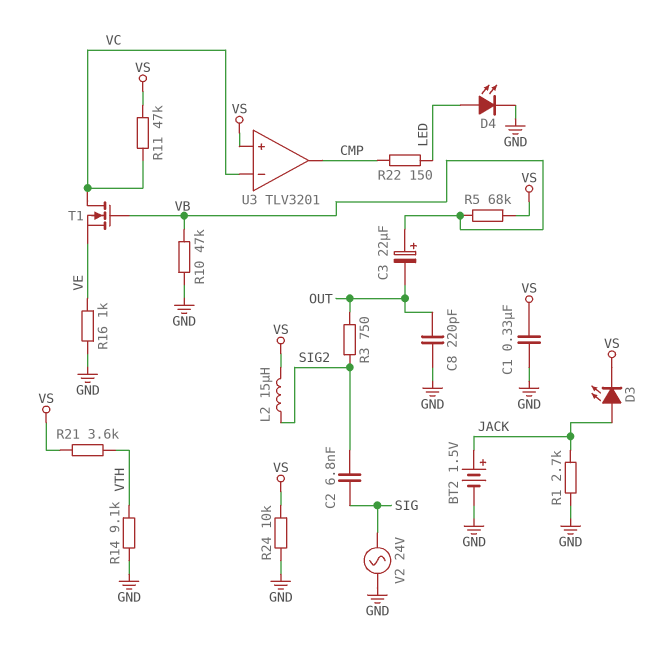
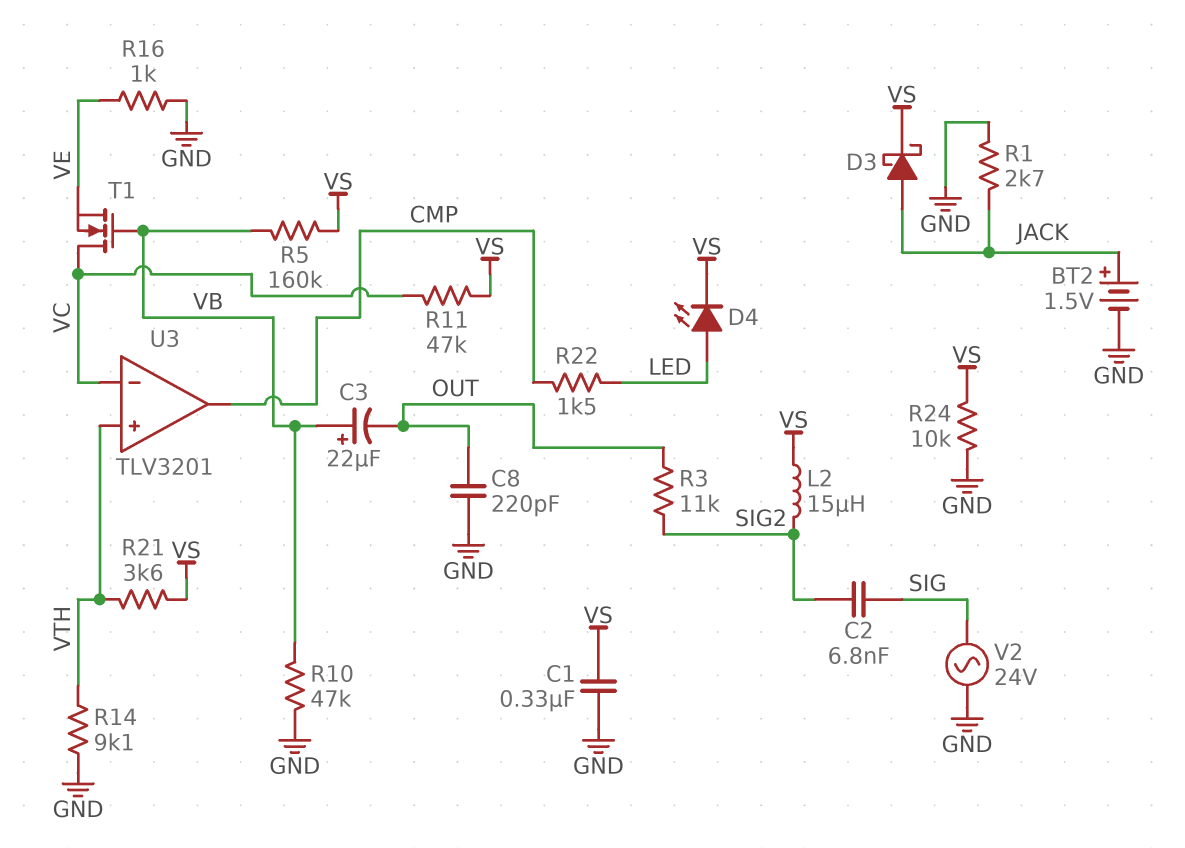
D3: LED (A JACK, K VS) -> schottky (A JACK, K VS)
D4: LED (A LED, K GND) -> LED (A LED, K VS)
R3: 750 (OUT, SIG2) -> 11k (OUT, SIG2)
R5: 68k (VB, VS) -> 160k (VB, VS)
R22: 150 (CMP, LED) -> 1.5k (CMP, LED)
U3 pin in+: VS -> VTH

